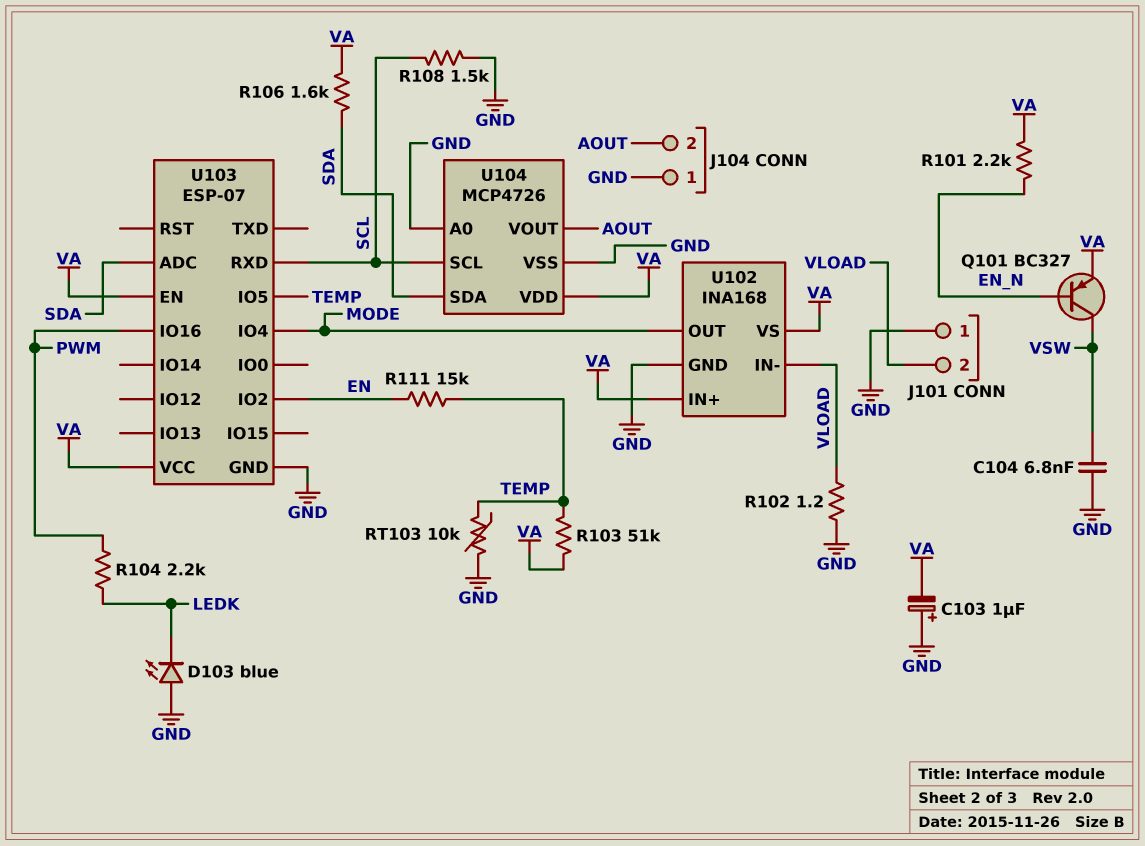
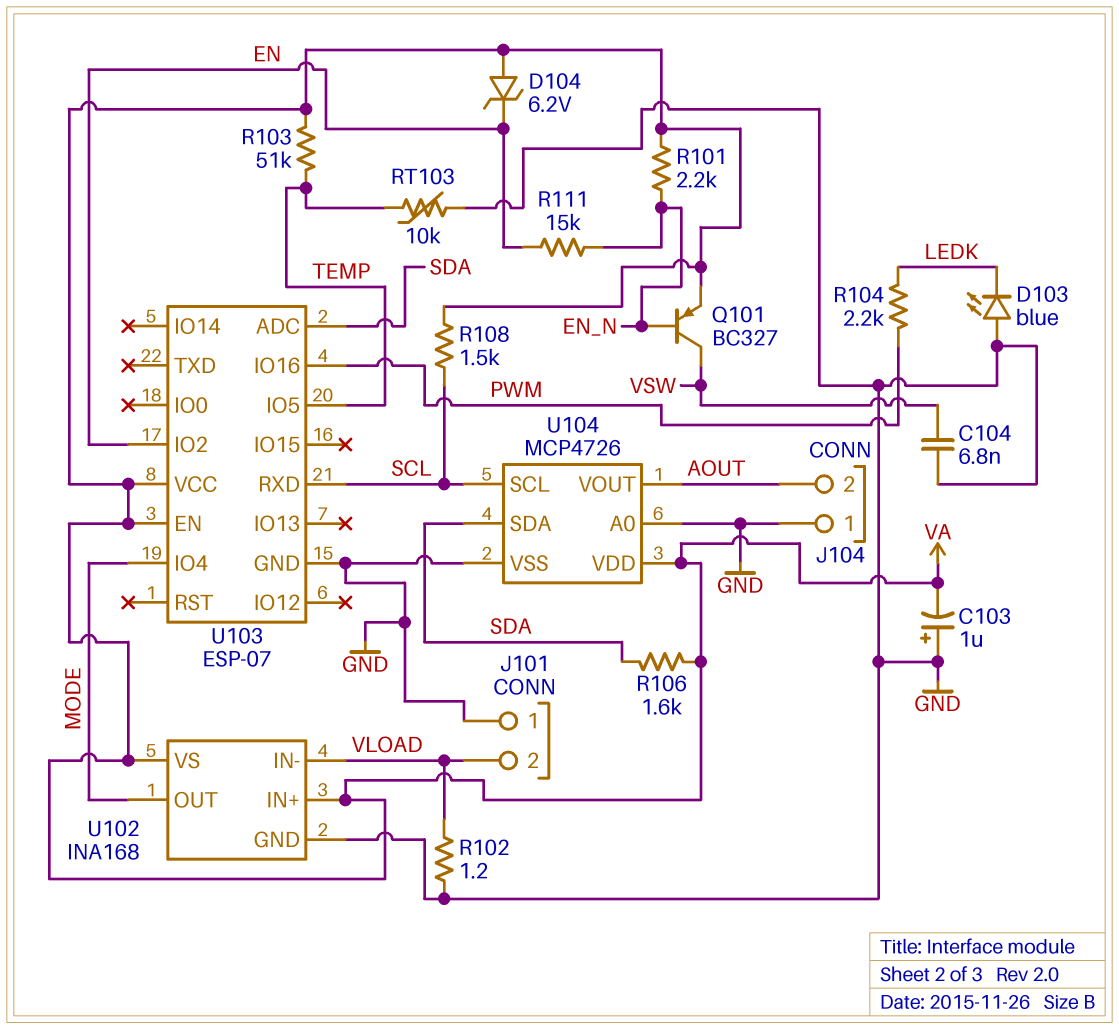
D104: none -> zener 6.2V (A VA, K EN)
R108: 1.5k (GND, SCL) -> 1.5k (SCL, VA)
R111: 15k (EN, TEMP) -> 15k (EN, EN_N)

